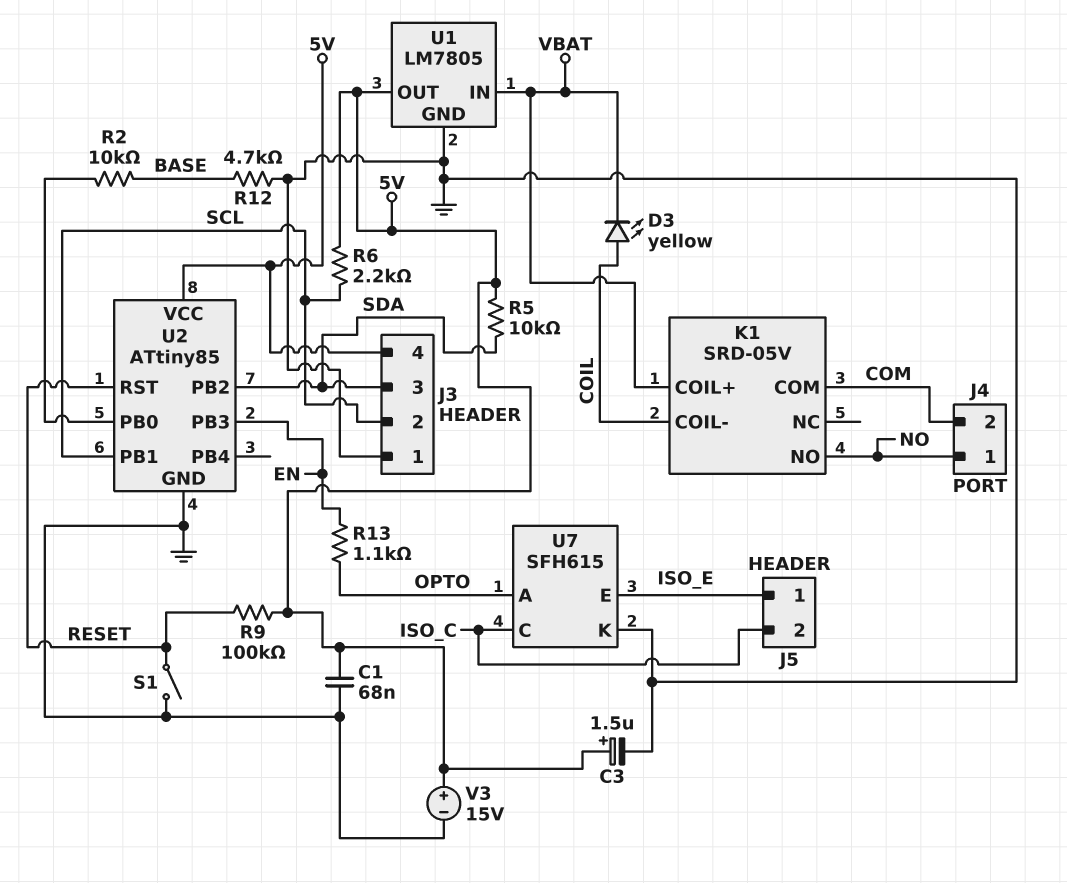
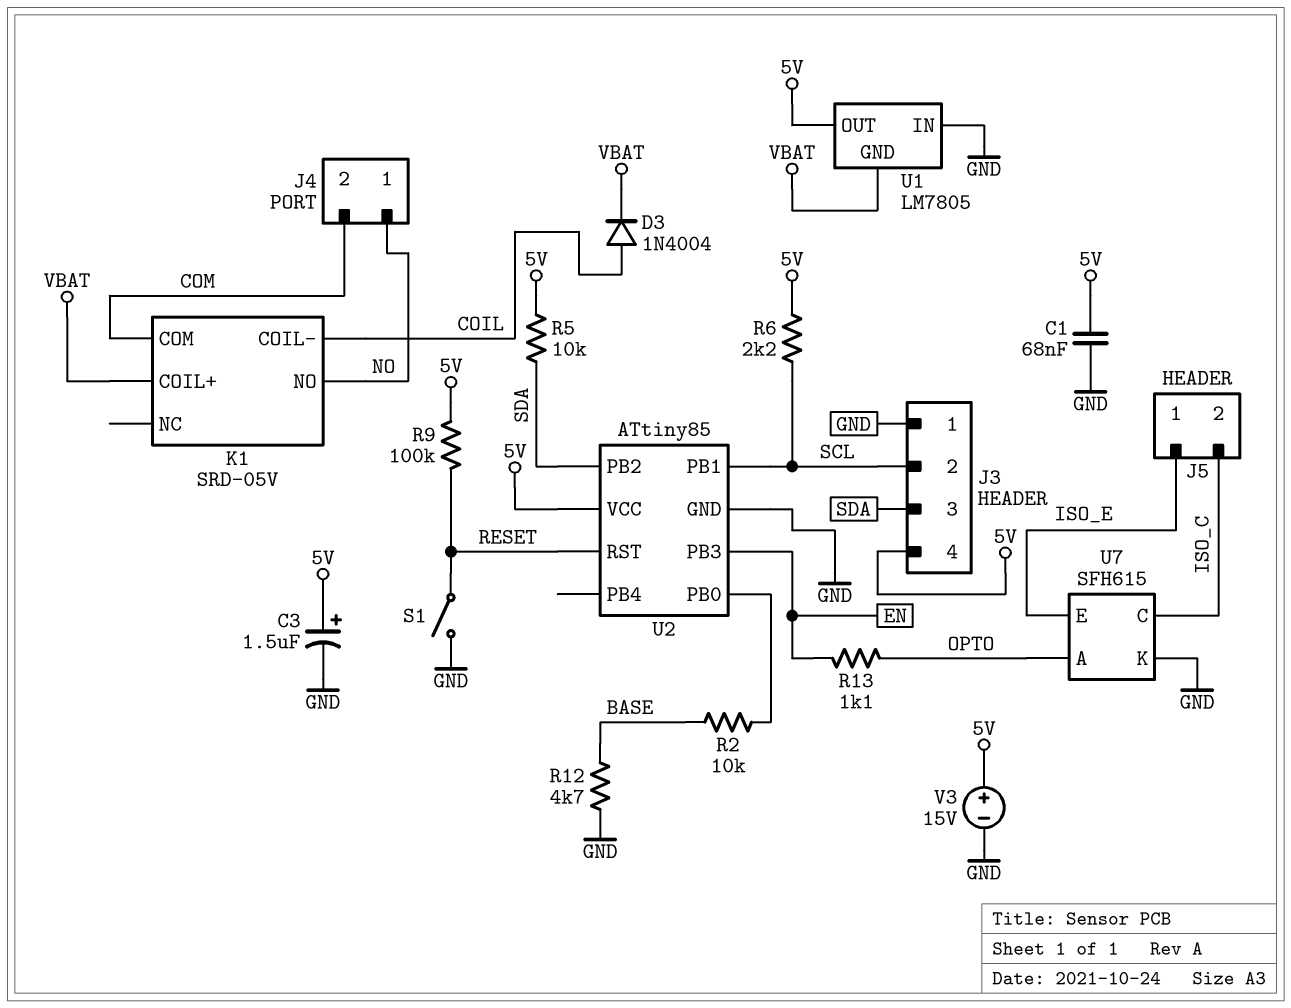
D3: LED yellow (A COIL, K VBAT) -> diode 1N4004 (A COIL, K VBAT)
U1 pin GND: GND -> VBAT
U1 pin IN: VBAT -> GND

